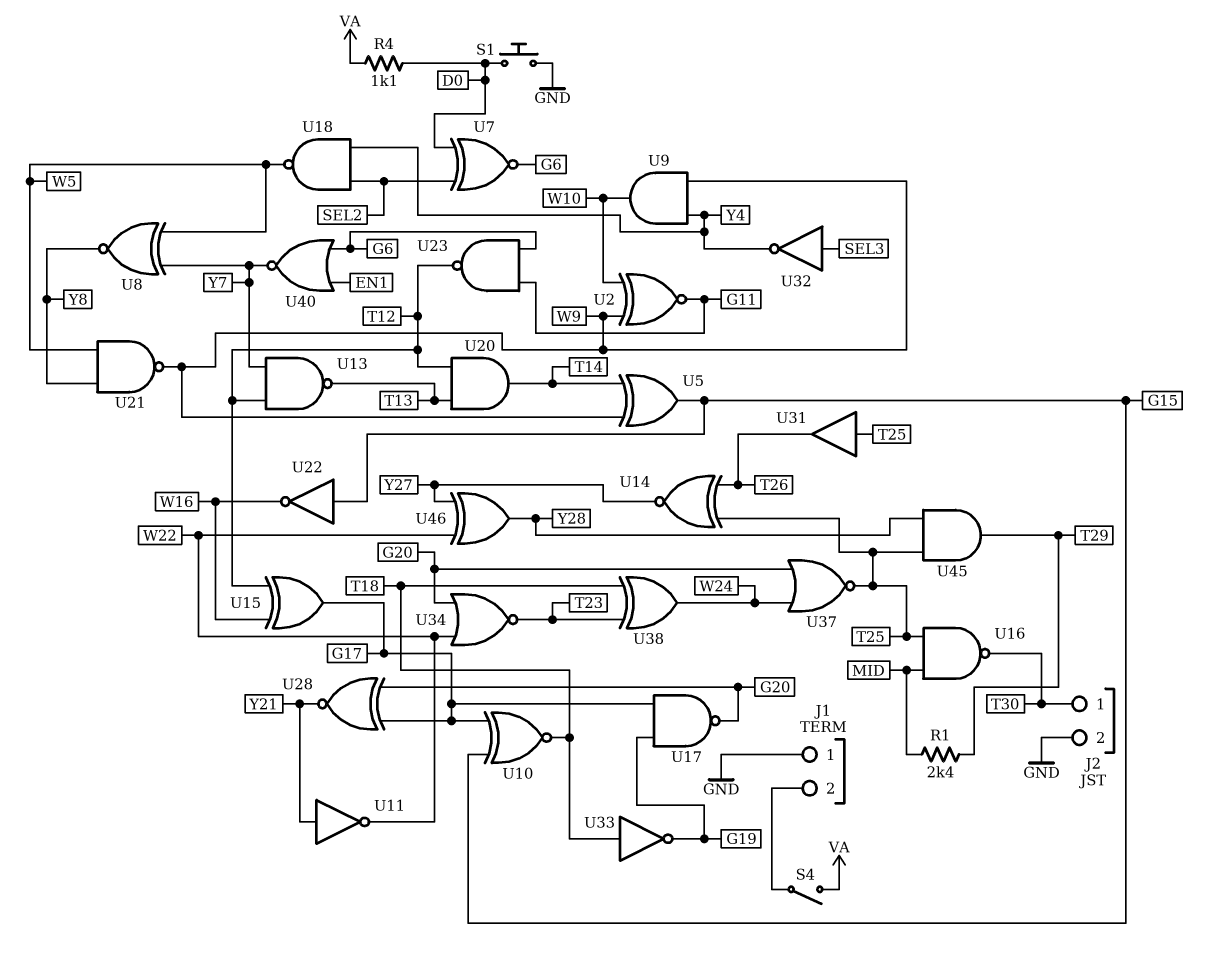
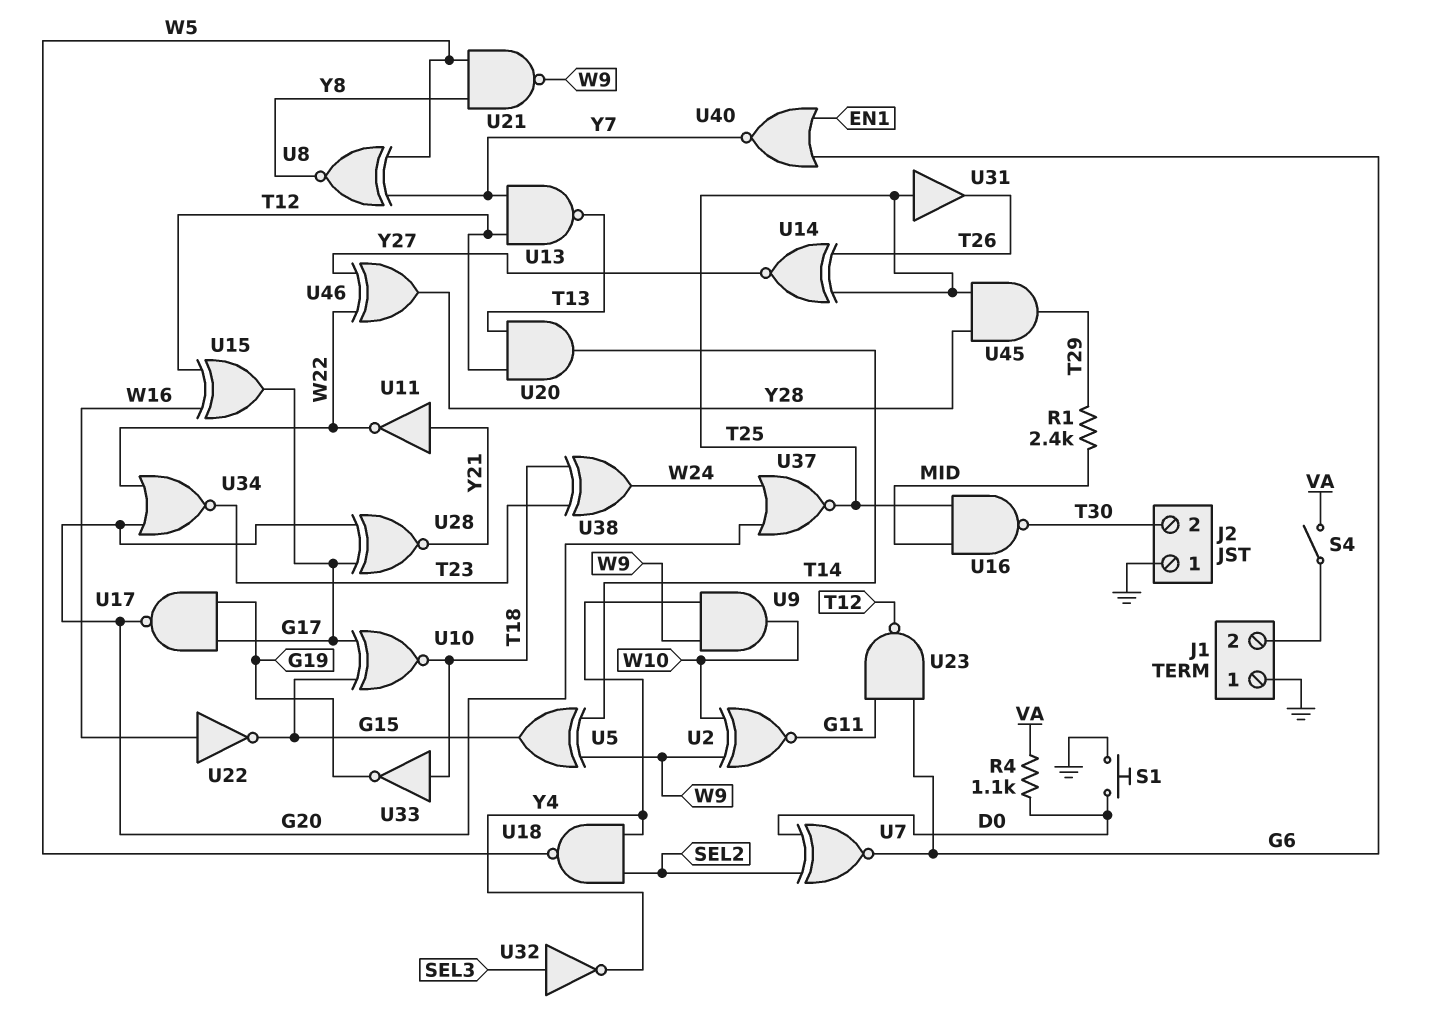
J2 pin 1: T30 -> GND
J2 pin 2: GND -> T30
U22: NOT (in G15, out W16) -> NOT (in W16, out G15)

